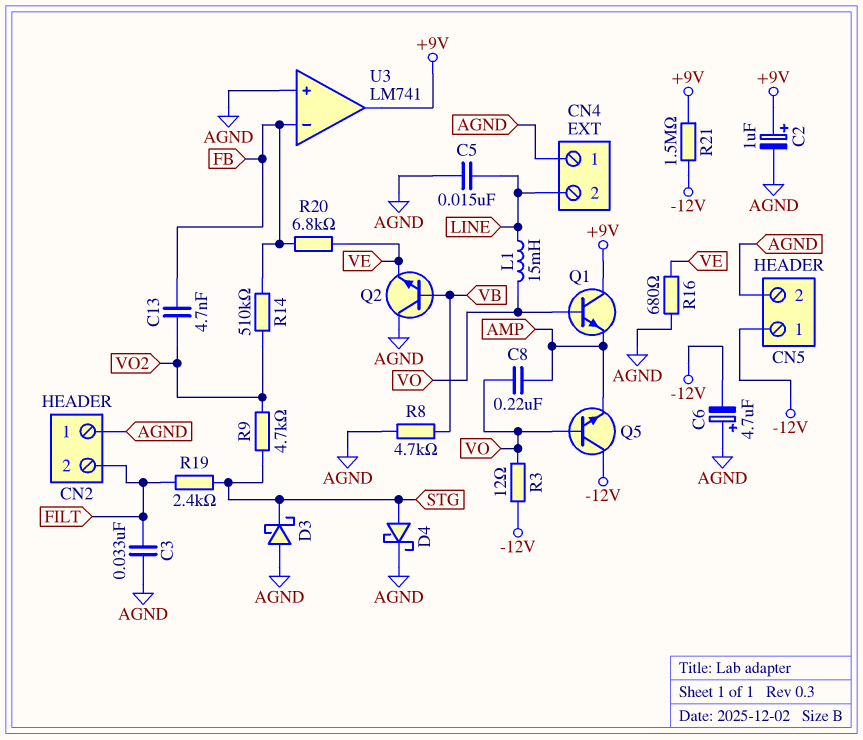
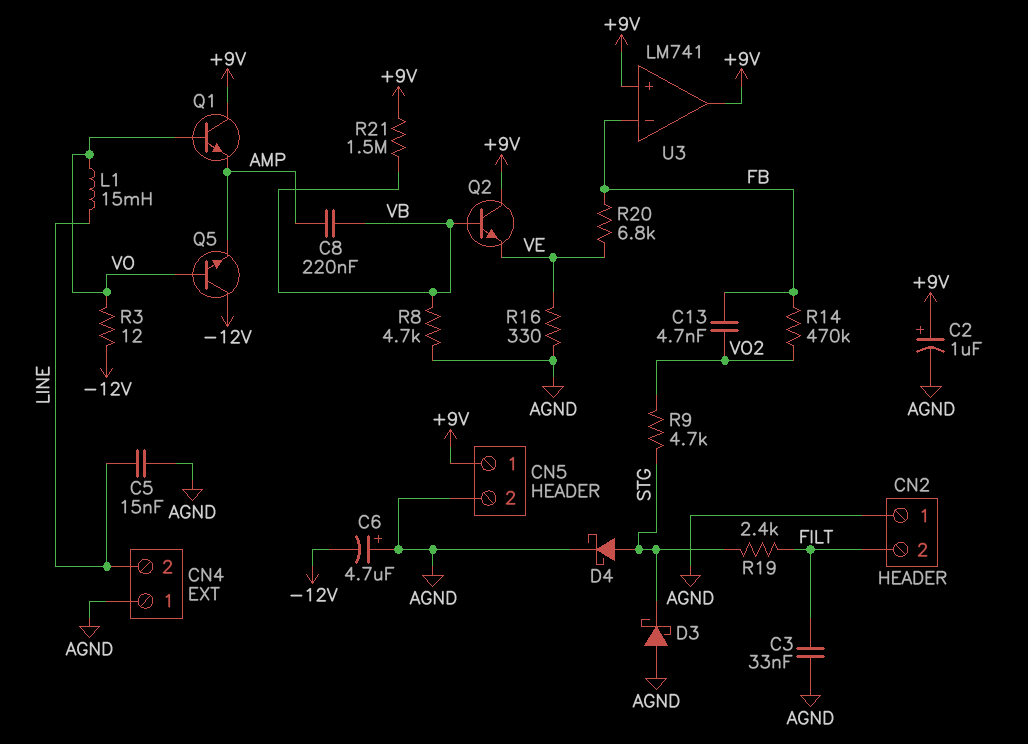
C8: 220nF (AMP, VO) -> 220nF (AMP, VB)
CN5 pin 1: -12V -> +9V
Q2: NPN (B VB, C AGND, E VE) -> NPN (B VB, C +9V, E VE)
R14: 510k (FB, VO2) -> 470k (FB, VO2)
R16: 680 (AGND, VE) -> 330 (AGND, VE)
R21: 1.5M (+9V, -12V) -> 1.5M (+9V, VB)
U3 pin in+: AGND -> +9V

